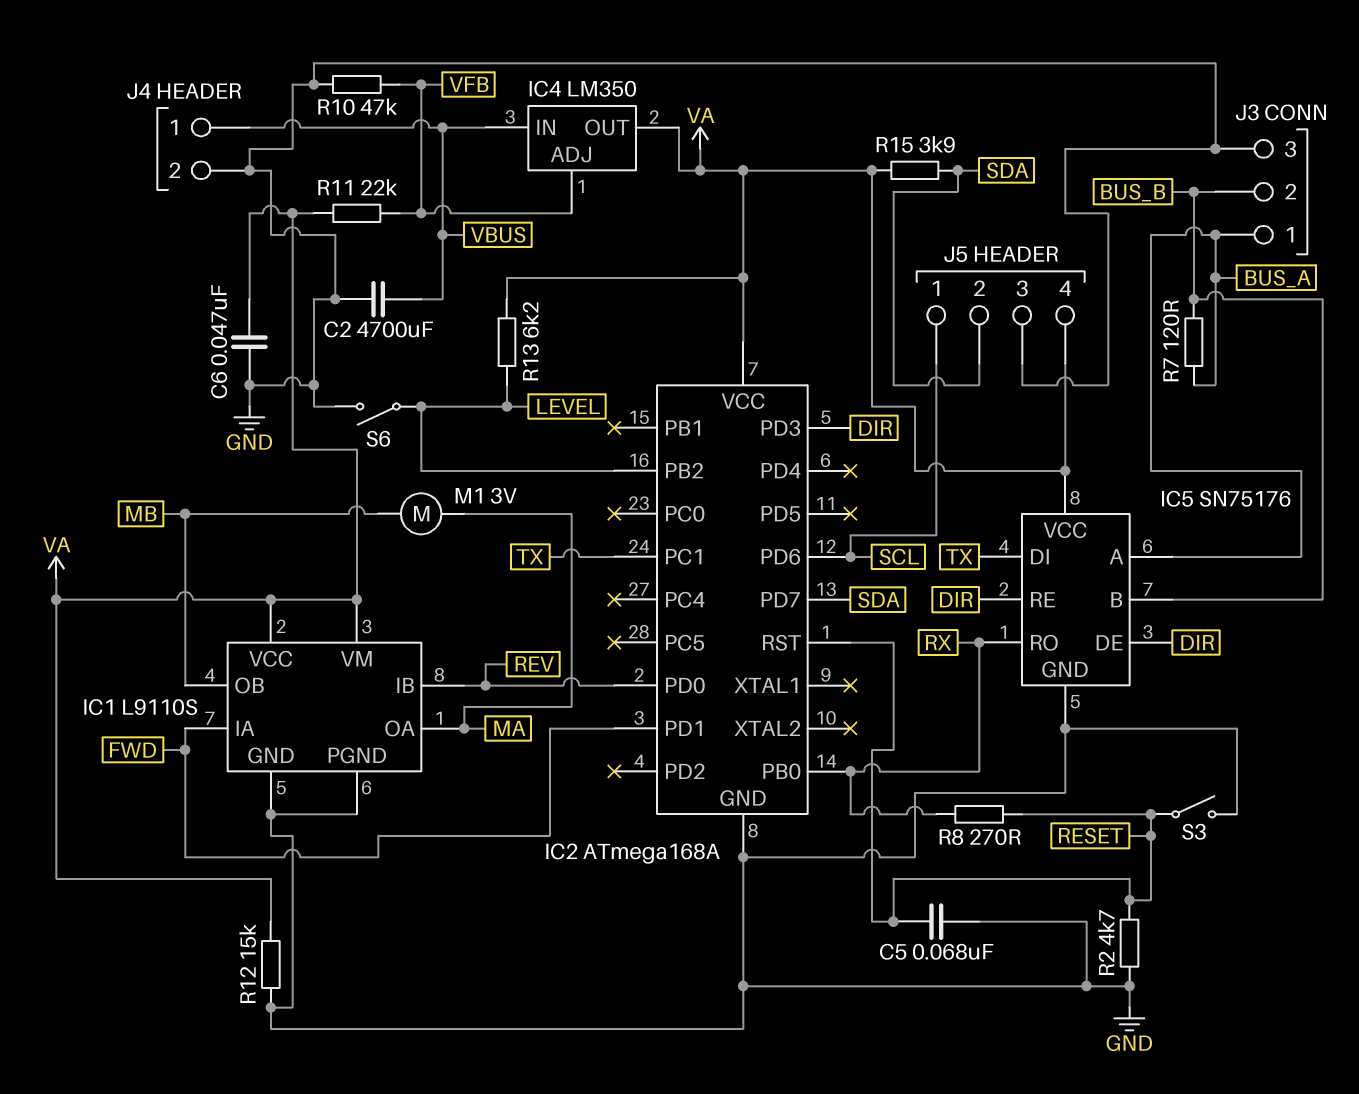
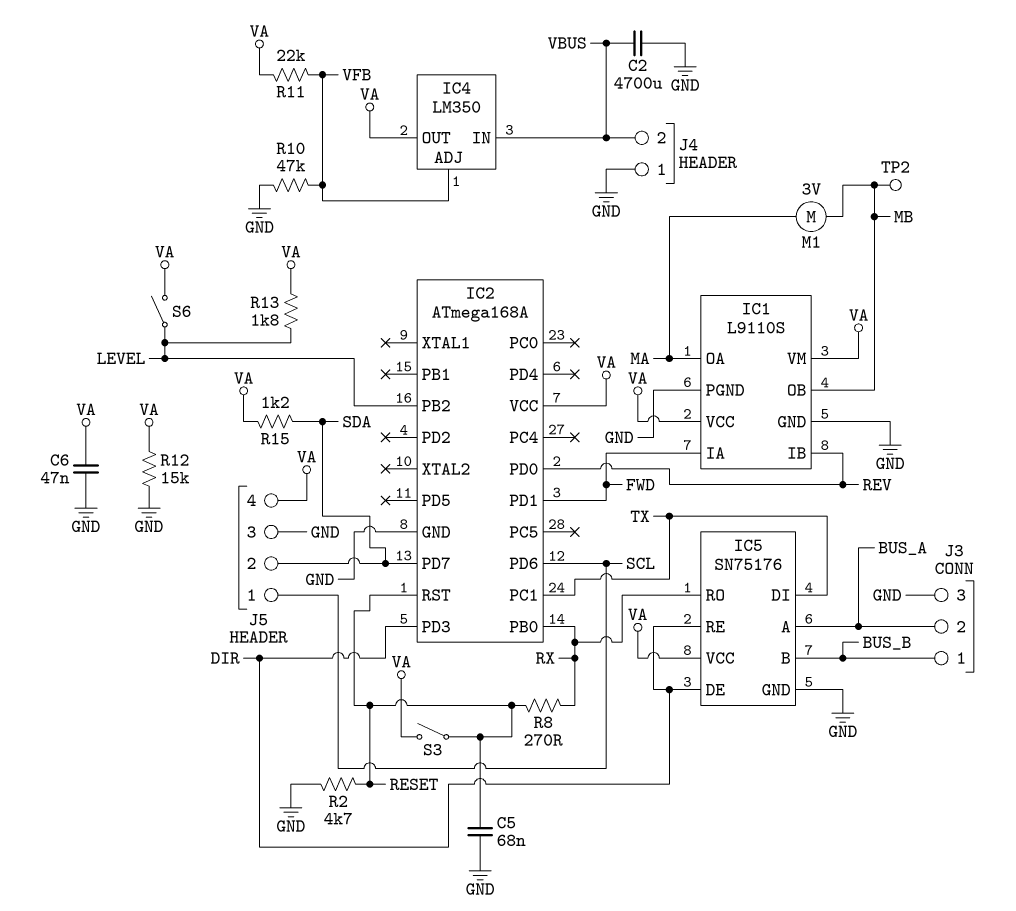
J3 pin 1: BUS_A -> BUS_B
J3 pin 2: BUS_B -> BUS_A
J4 pin 1: VBUS -> GND
J4 pin 2: GND -> VBUS
R7: 120 (BUS_A, BUS_B) -> none
R13: 6.2k (LEVEL, VA) -> 1.8k (LEVEL, VA)
R15: 3.9k (SDA, VA) -> 1.2k (SDA, VA)
S3: switch (GND, RESET) -> switch (RESET, VA)
S6: switch (GND, LEVEL) -> switch (LEVEL, VA)
TP2: none -> test point (MB)

